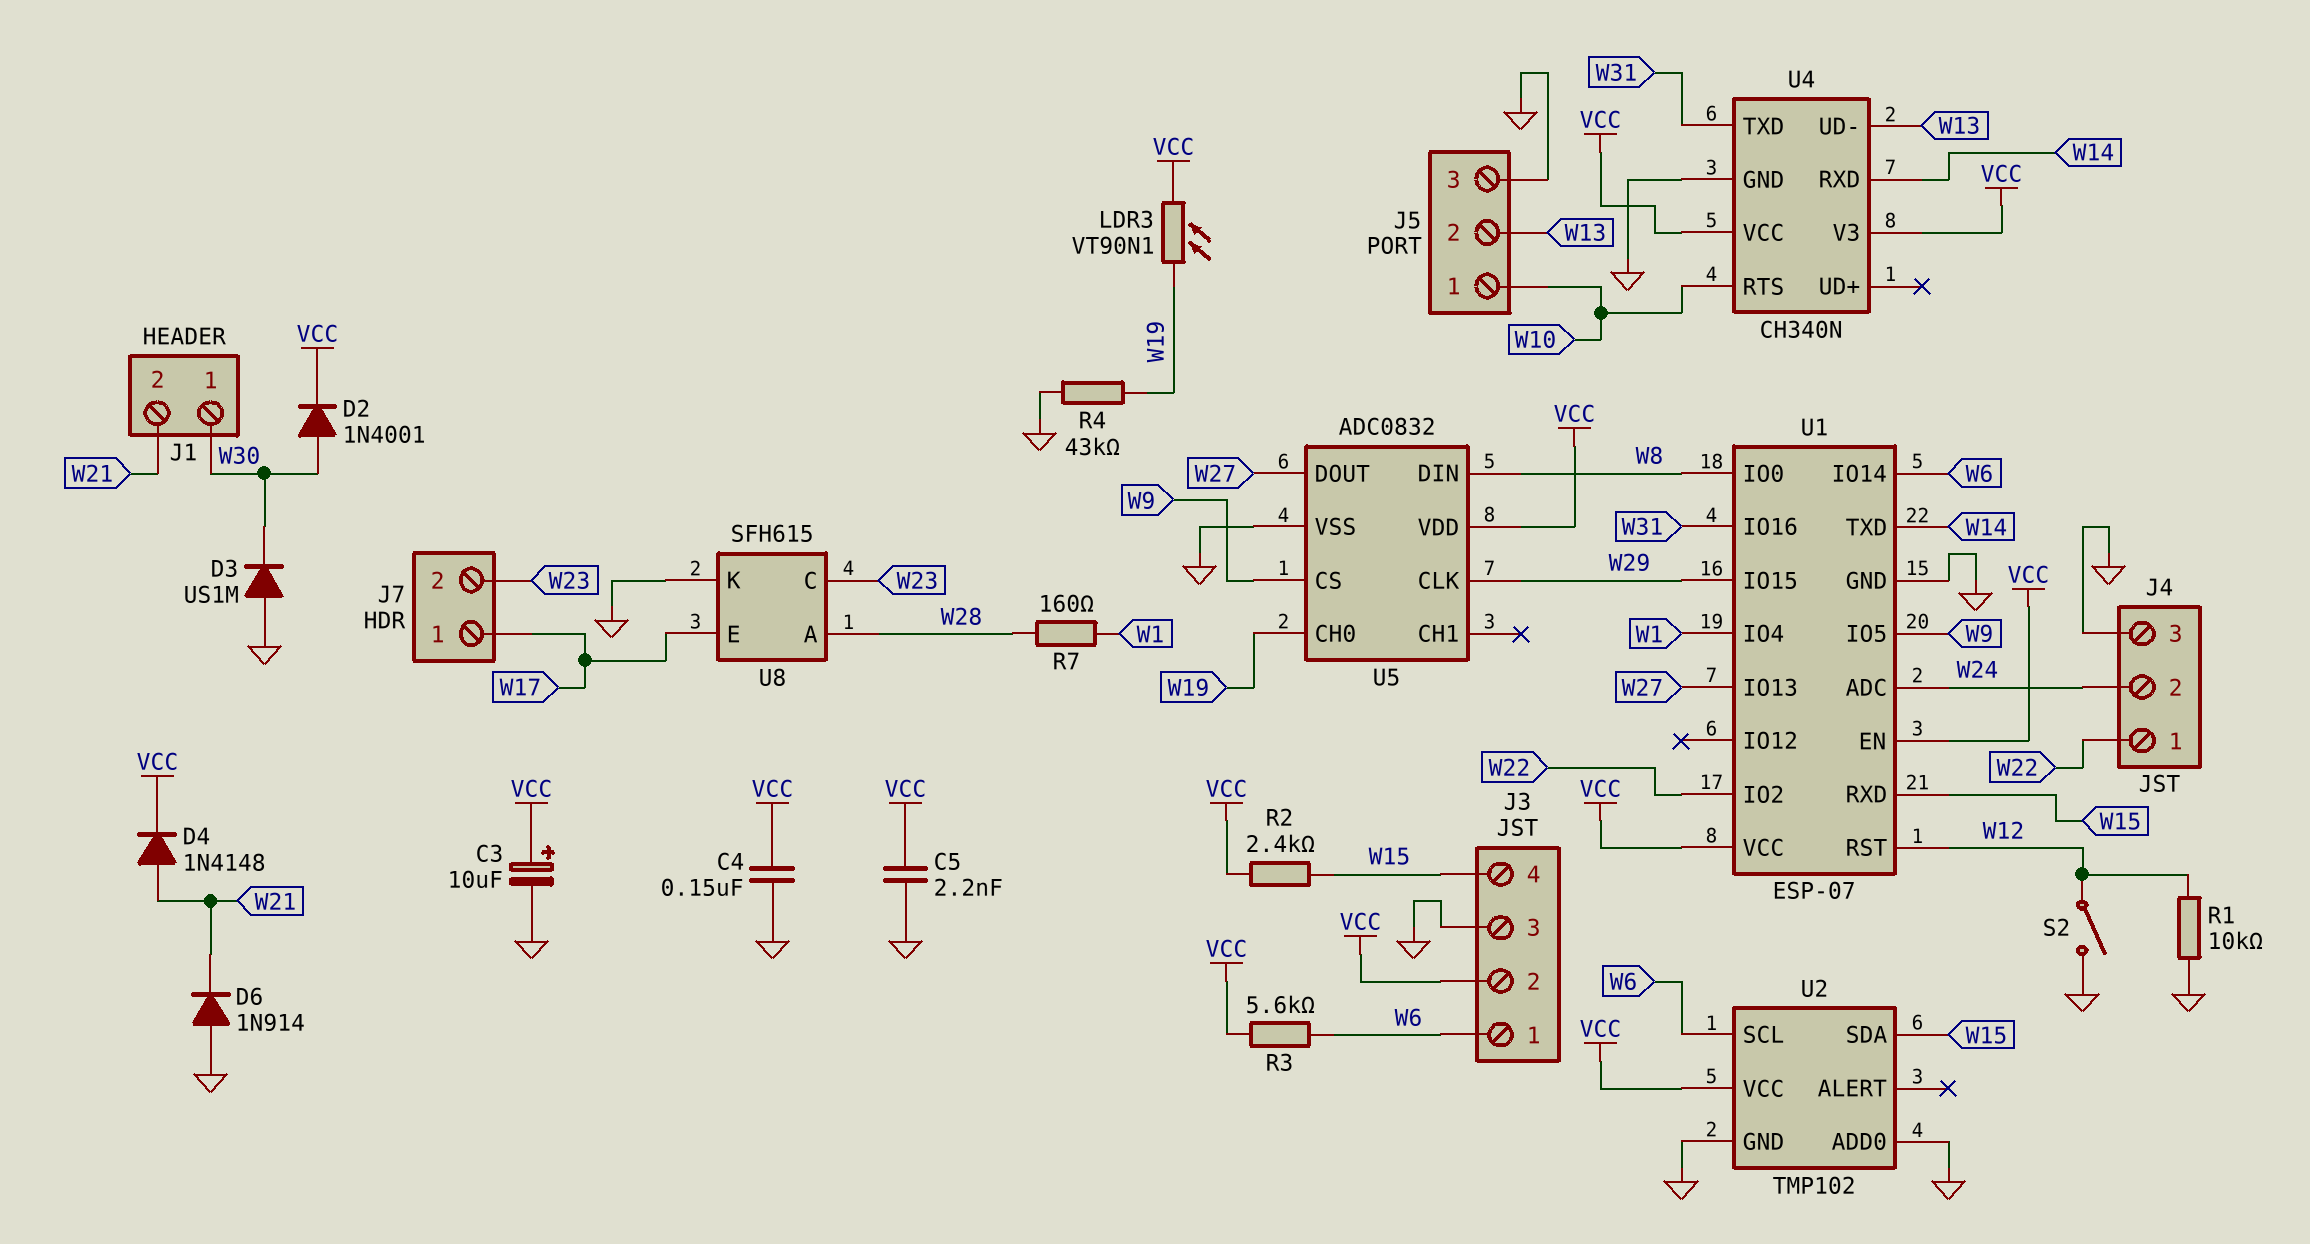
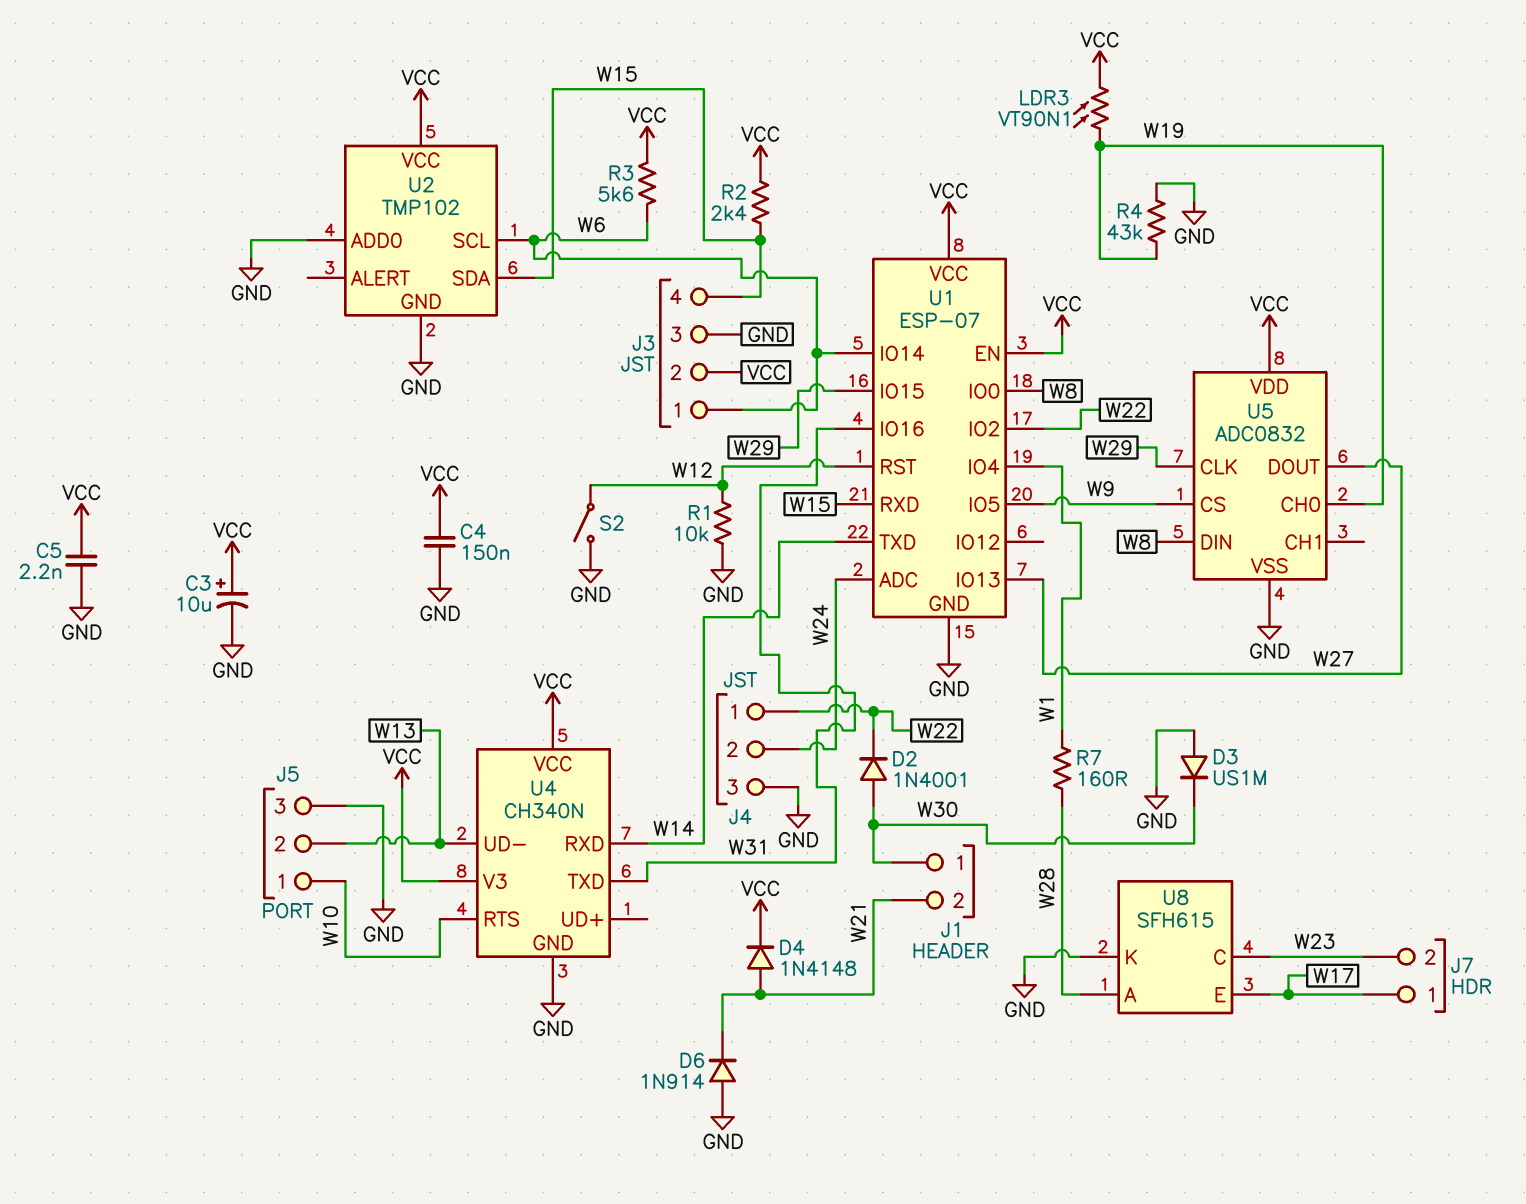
D2: diode 1N4001 (A W30, K VCC) -> diode 1N4001 (A W30, K W22)

